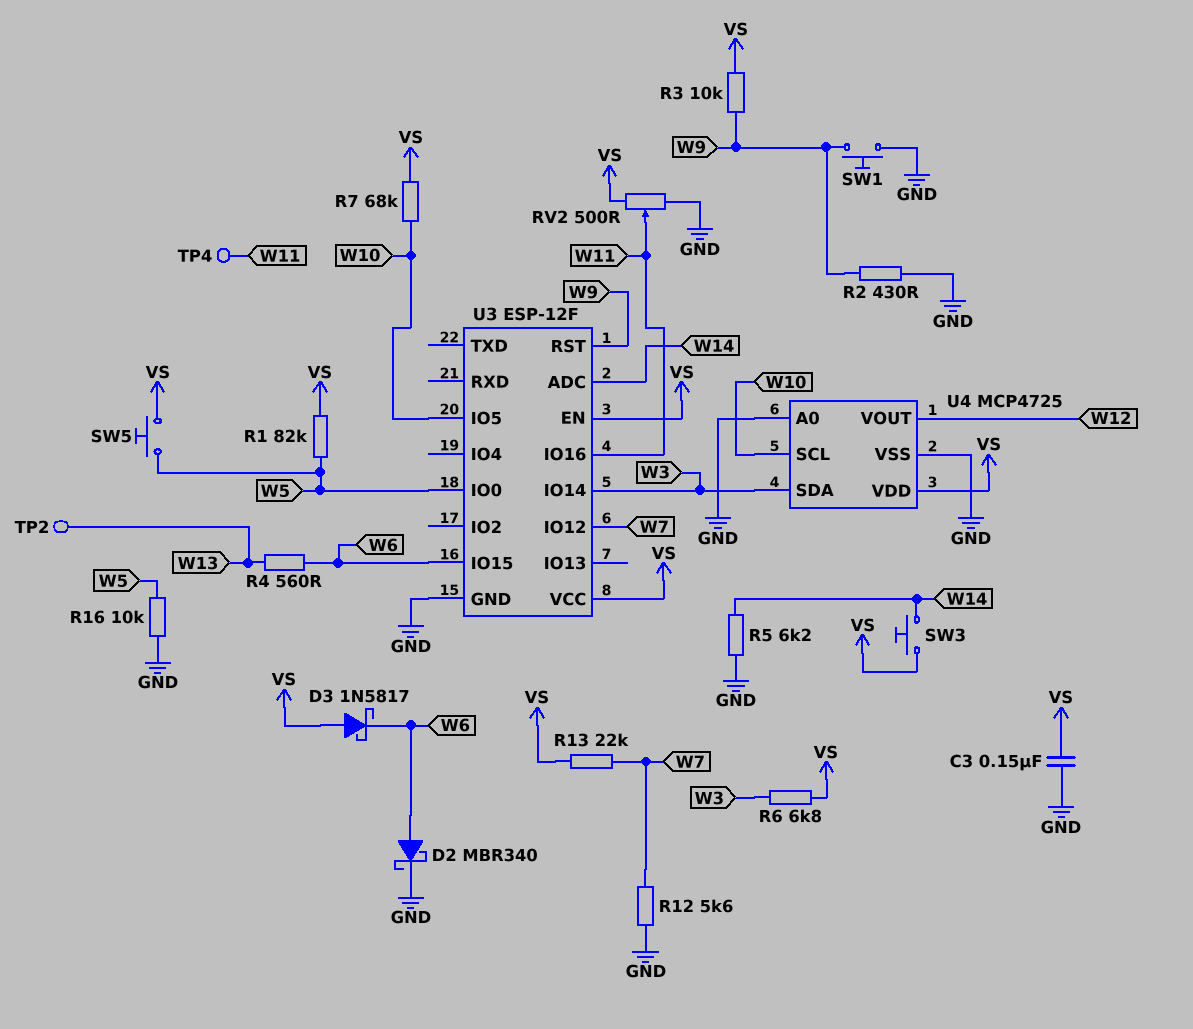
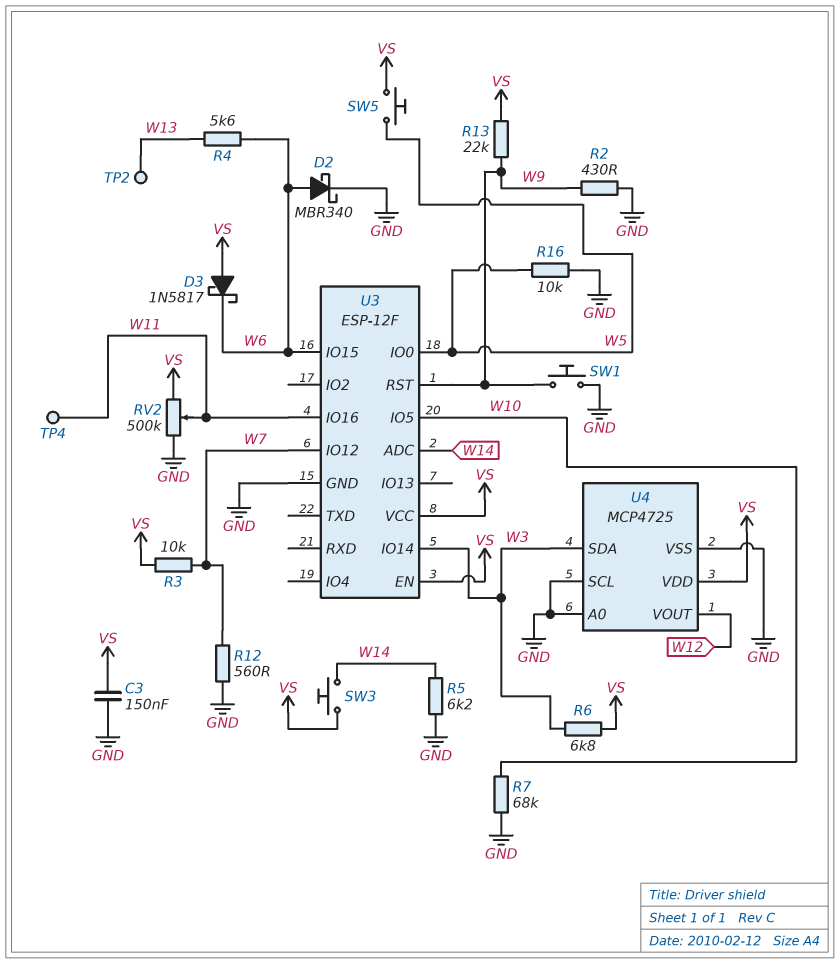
R1: 82k (VS, W5) -> none
R3: 10k (VS, W9) -> 10k (VS, W7)
R4: 560 (W6, W13) -> 5.6k (W6, W13)
R7: 68k (VS, W10) -> 68k (GND, W10)
R12: 5.6k (GND, W7) -> 560 (GND, W7)
R13: 22k (VS, W7) -> 22k (VS, W9)
RV2: 500 (GND, VS, wiper W11) -> 500k (GND, VS, wiper W11)
U4 pin SCL: W10 -> GND

